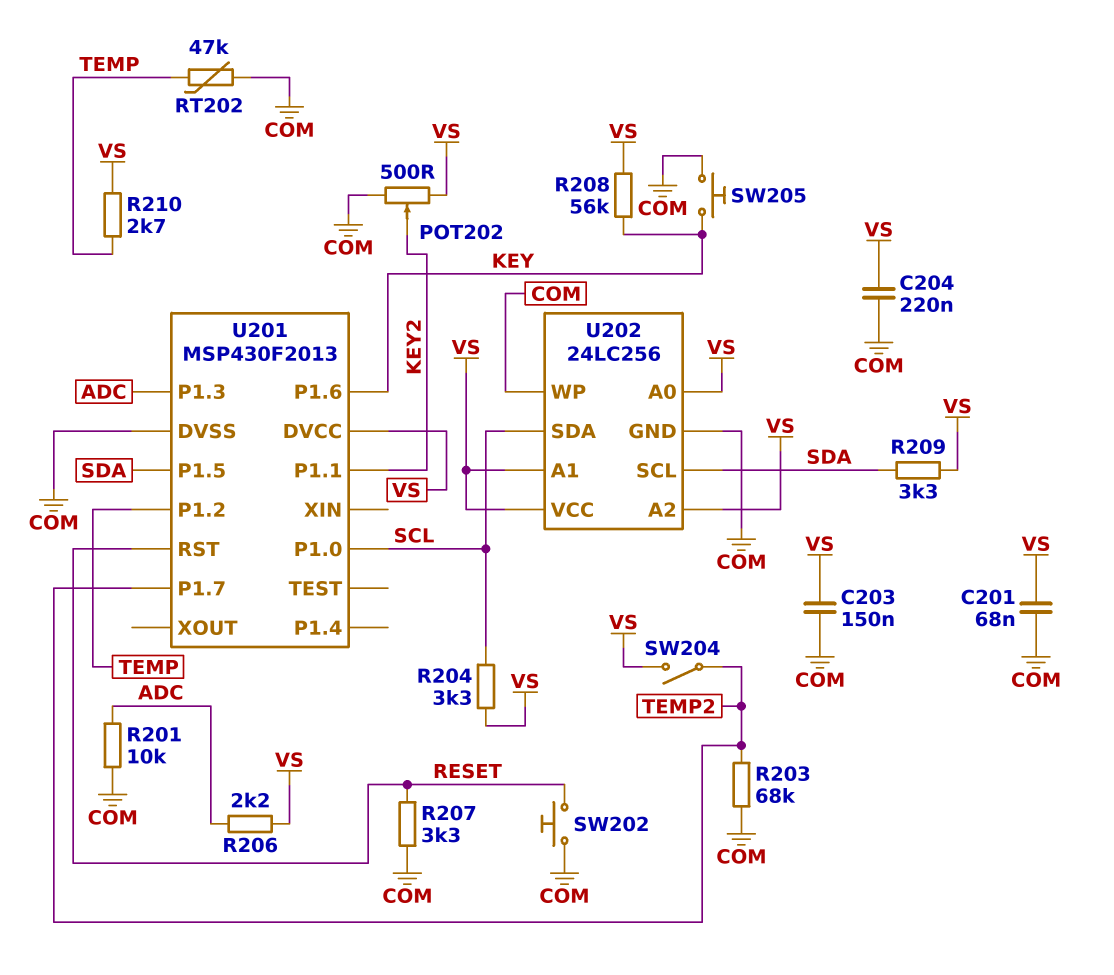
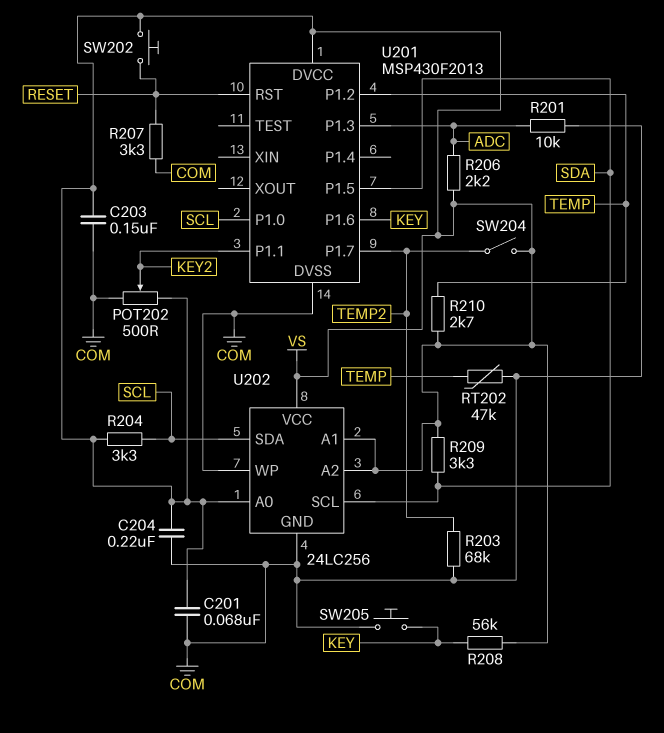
SW202: button (COM, RESET) -> button (RESET, VS)

